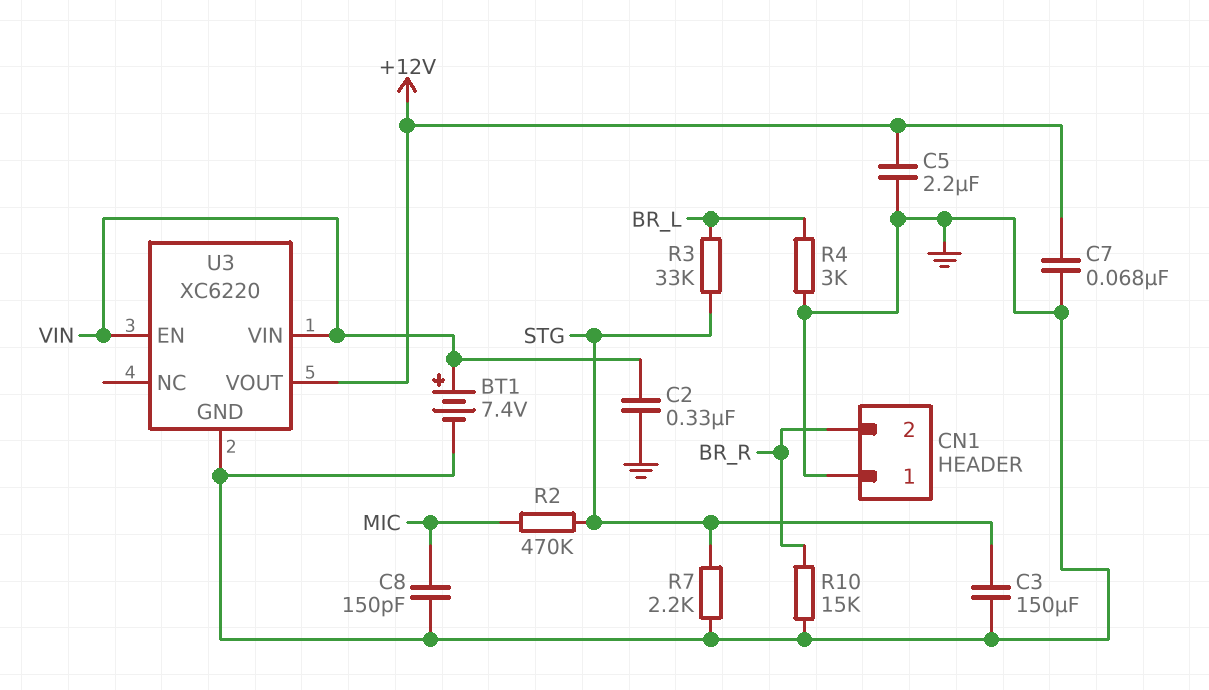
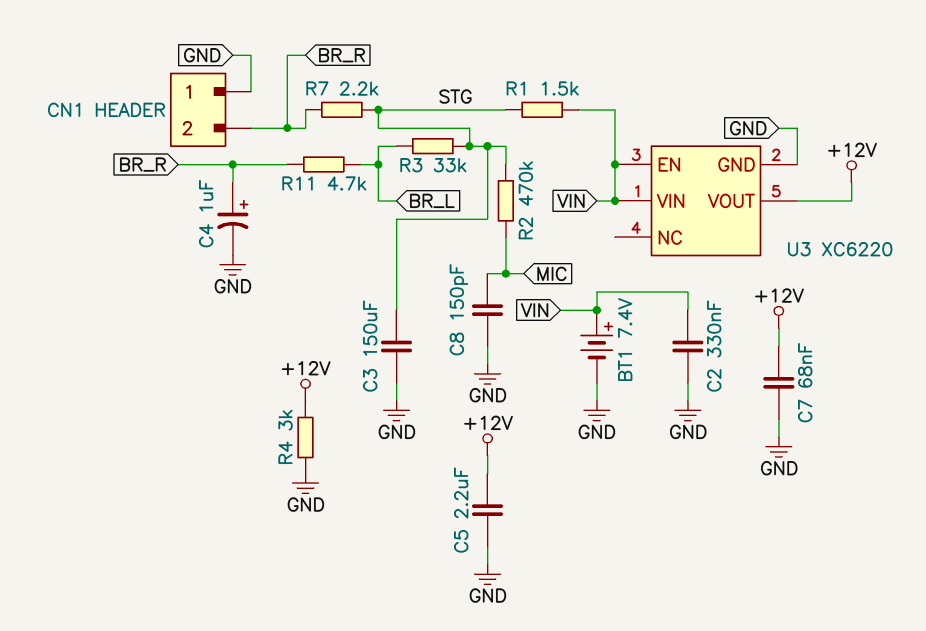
C4: none -> 1uF (plus BR_R, minus GND)
R1: none -> 1.5k (STG, VIN)
R4: 3k (BR_L, GND) -> 3k (+12V, GND)
R7: 2.2k (GND, STG) -> 2.2k (BR_R, STG)
R10: 15k (BR_R, GND) -> none
R11: none -> 4.7k (BR_L, BR_R)

